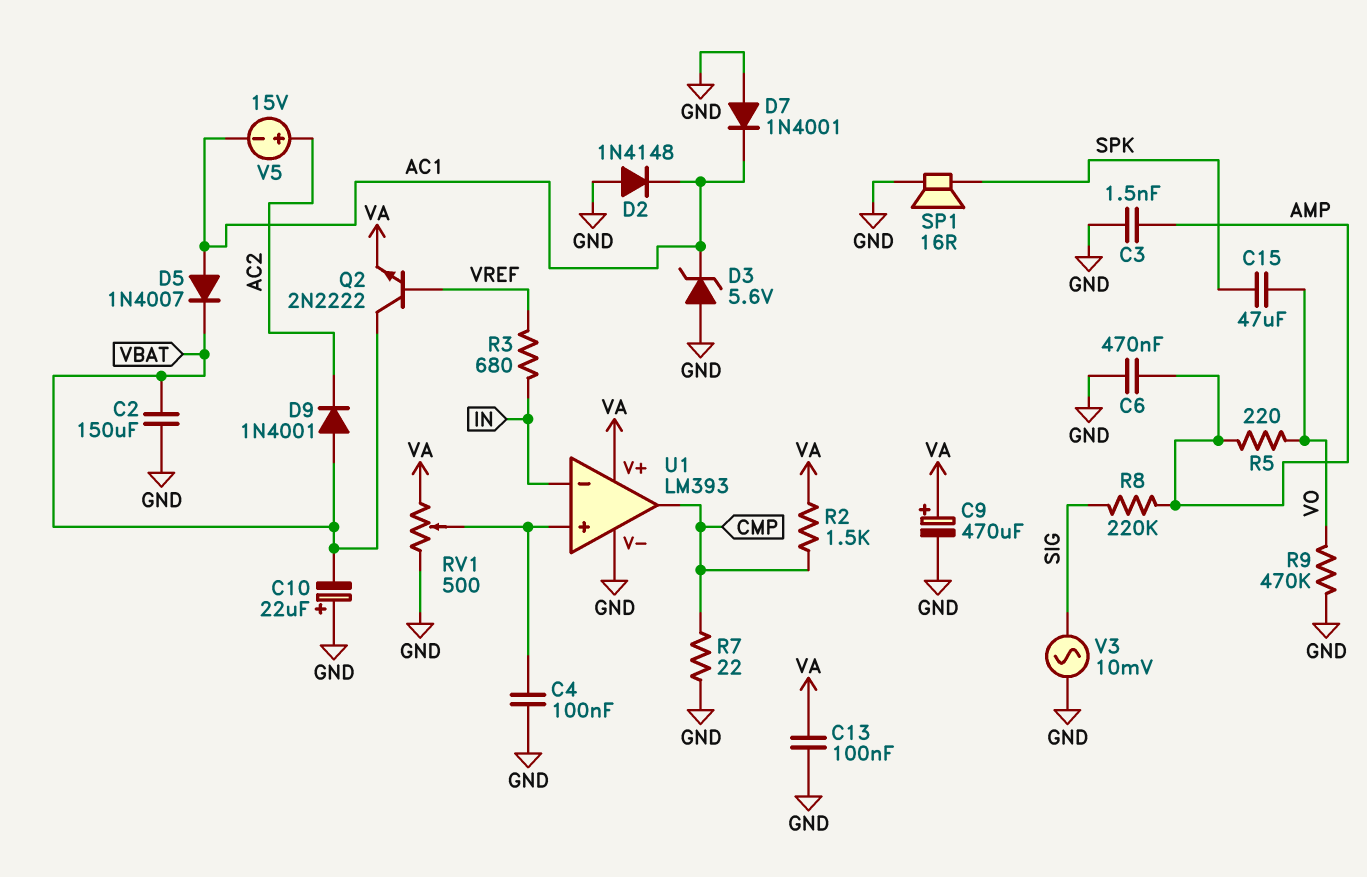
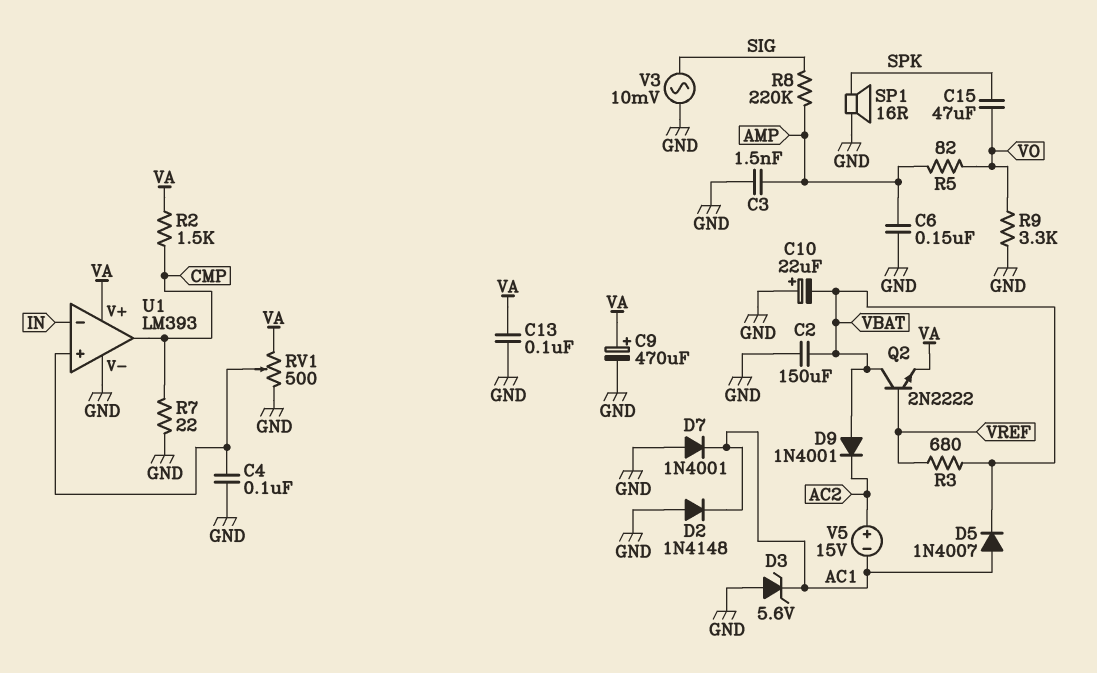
C6: 470nF (AMP, GND) -> 150nF (AMP, GND)
R3: 680 (IN, VREF) -> 680 (VBAT, VREF)
R5: 220 (AMP, VO) -> 82 (AMP, VO)
R9: 470k (GND, VO) -> 3.3k (GND, VO)

